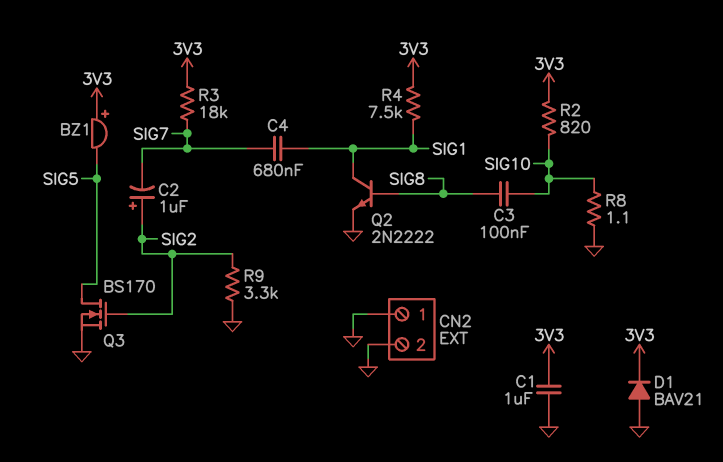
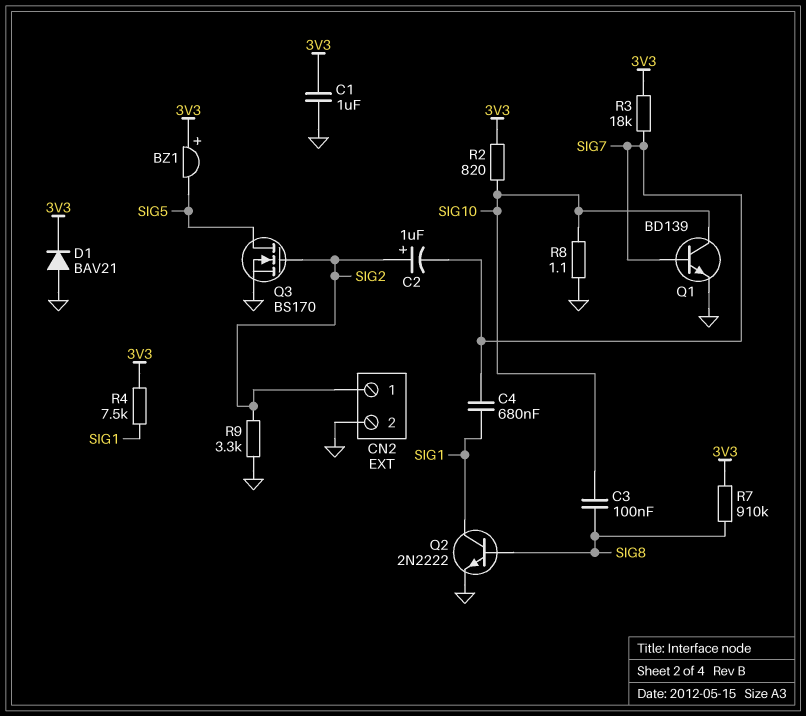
CN2 pin 1: GND -> SIG2
Q1: none -> NPN BD139 (B SIG7, C SIG10, E GND)
R7: none -> 910k (3V3, SIG8)

